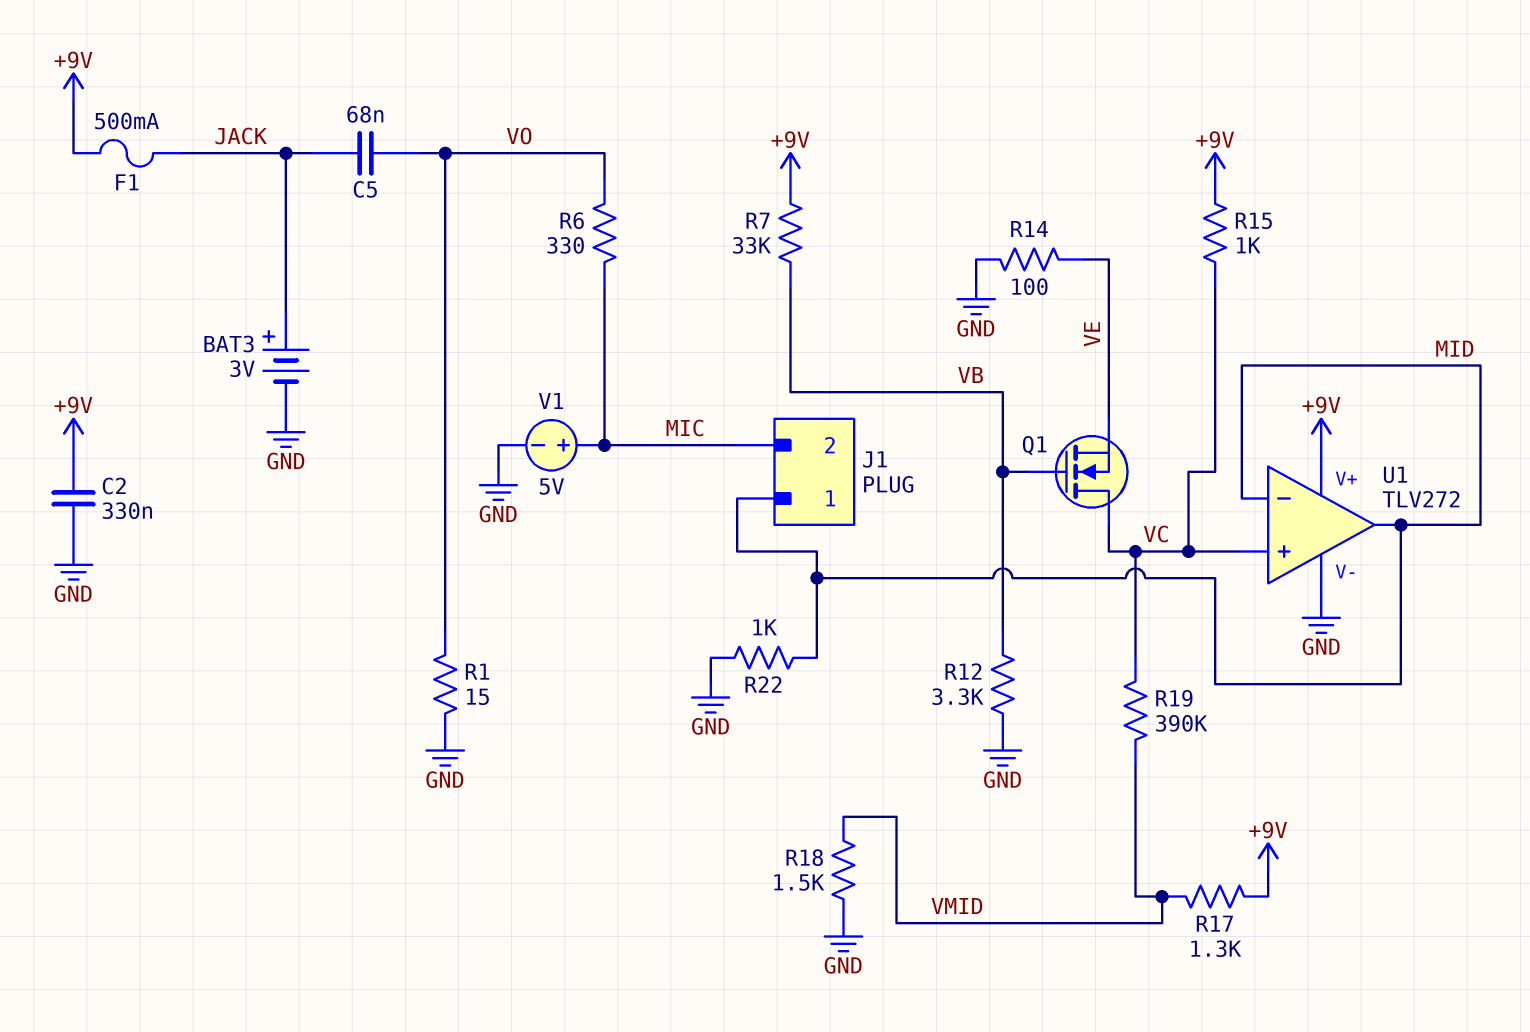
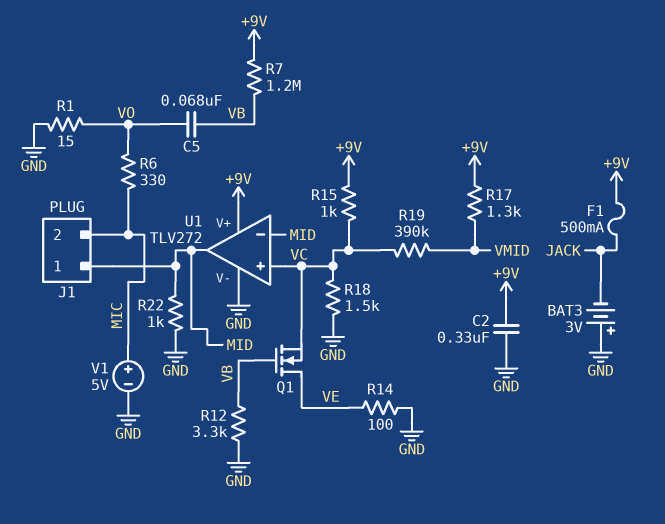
BAT3: 3V (plus JACK, minus GND) -> 3V (plus GND, minus JACK)
C5: 68nF (JACK, VO) -> 68nF (VB, VO)
Q1: NMOS (G VB, D VC, S VE) -> NMOS (G VB, D VE, S VC)
R7: 33k (+9V, VB) -> 1.2M (+9V, VB)
R18: 1.5k (GND, VMID) -> 1.5k (GND, VC)

